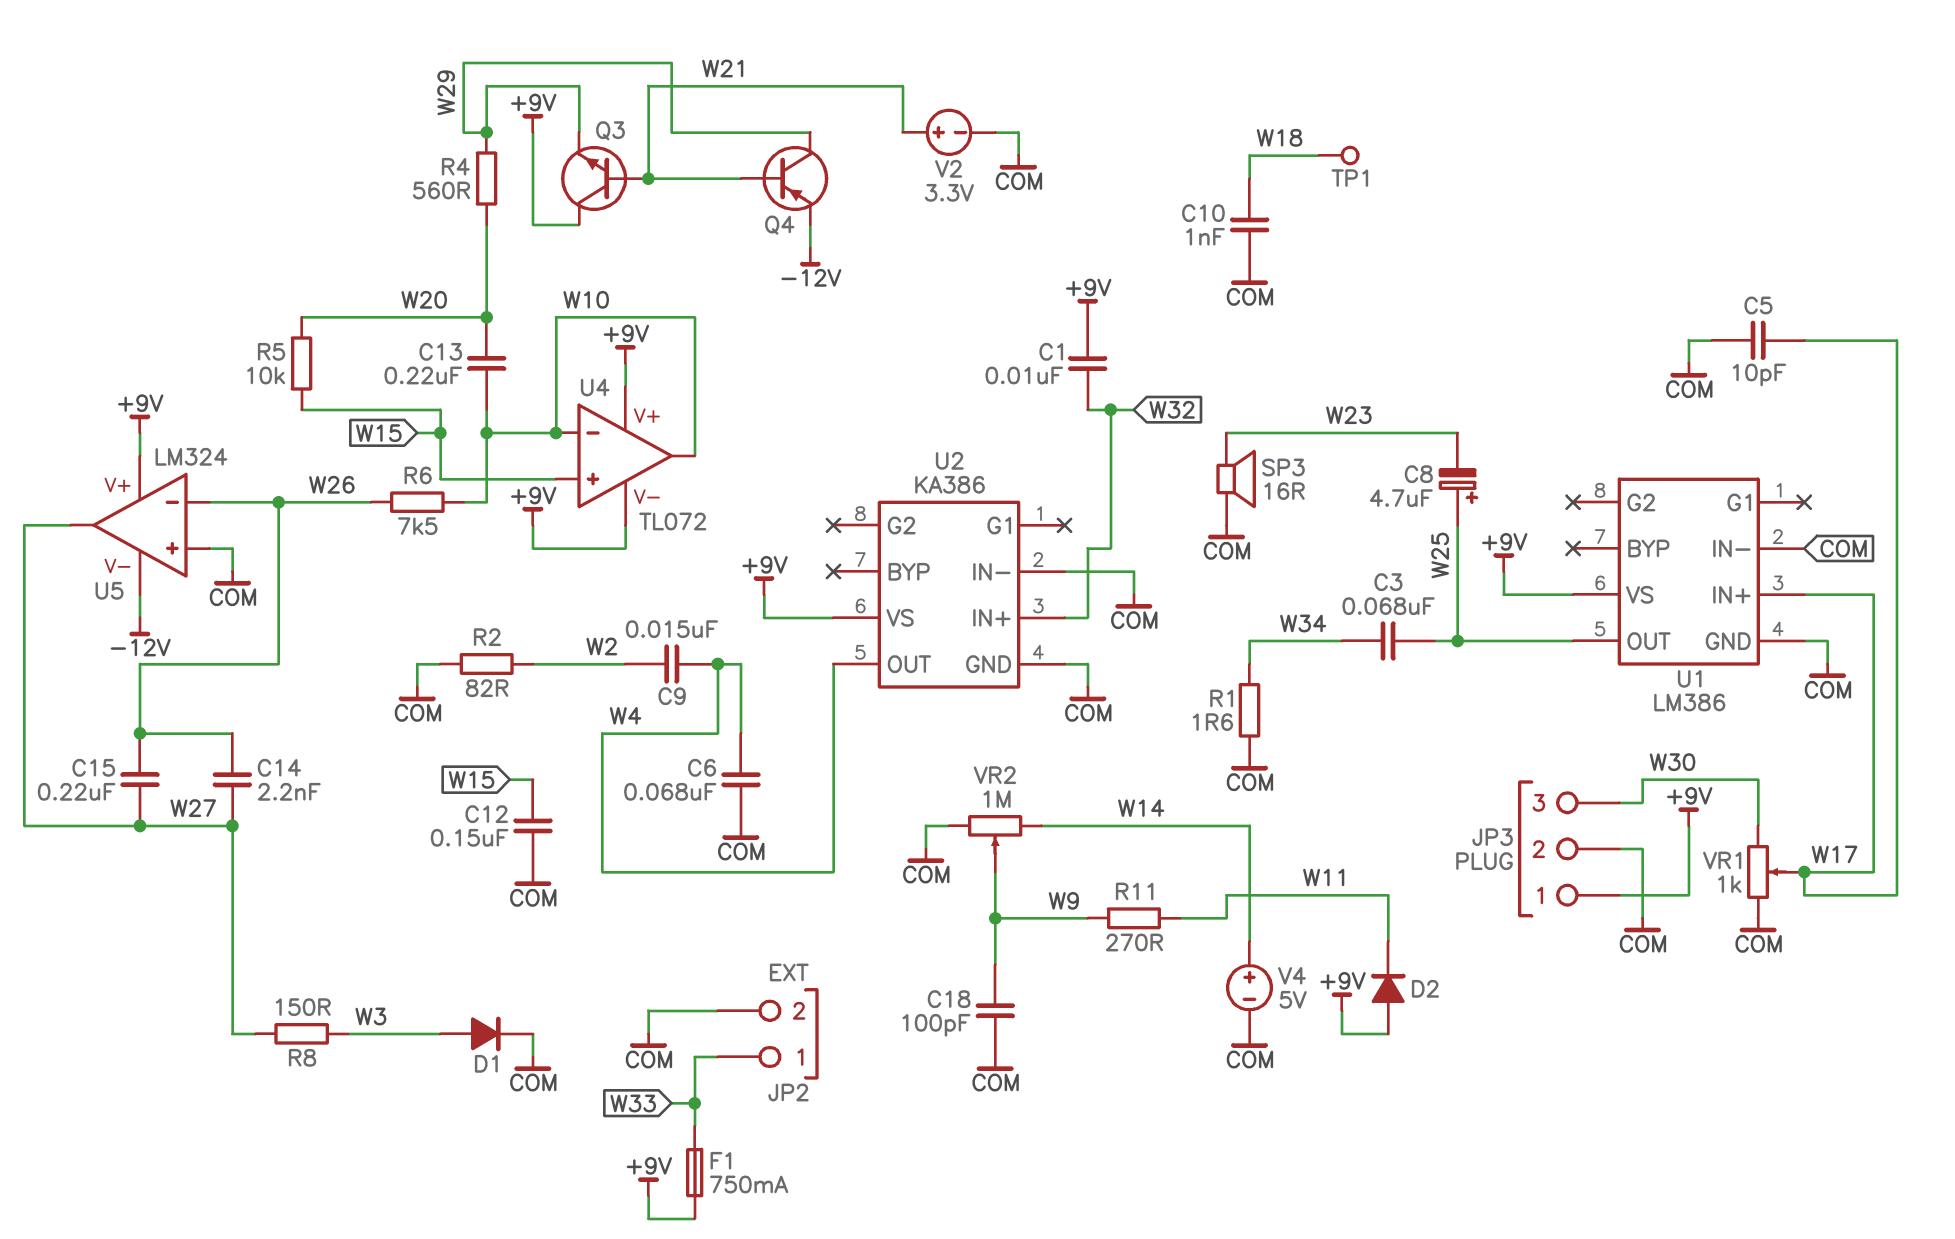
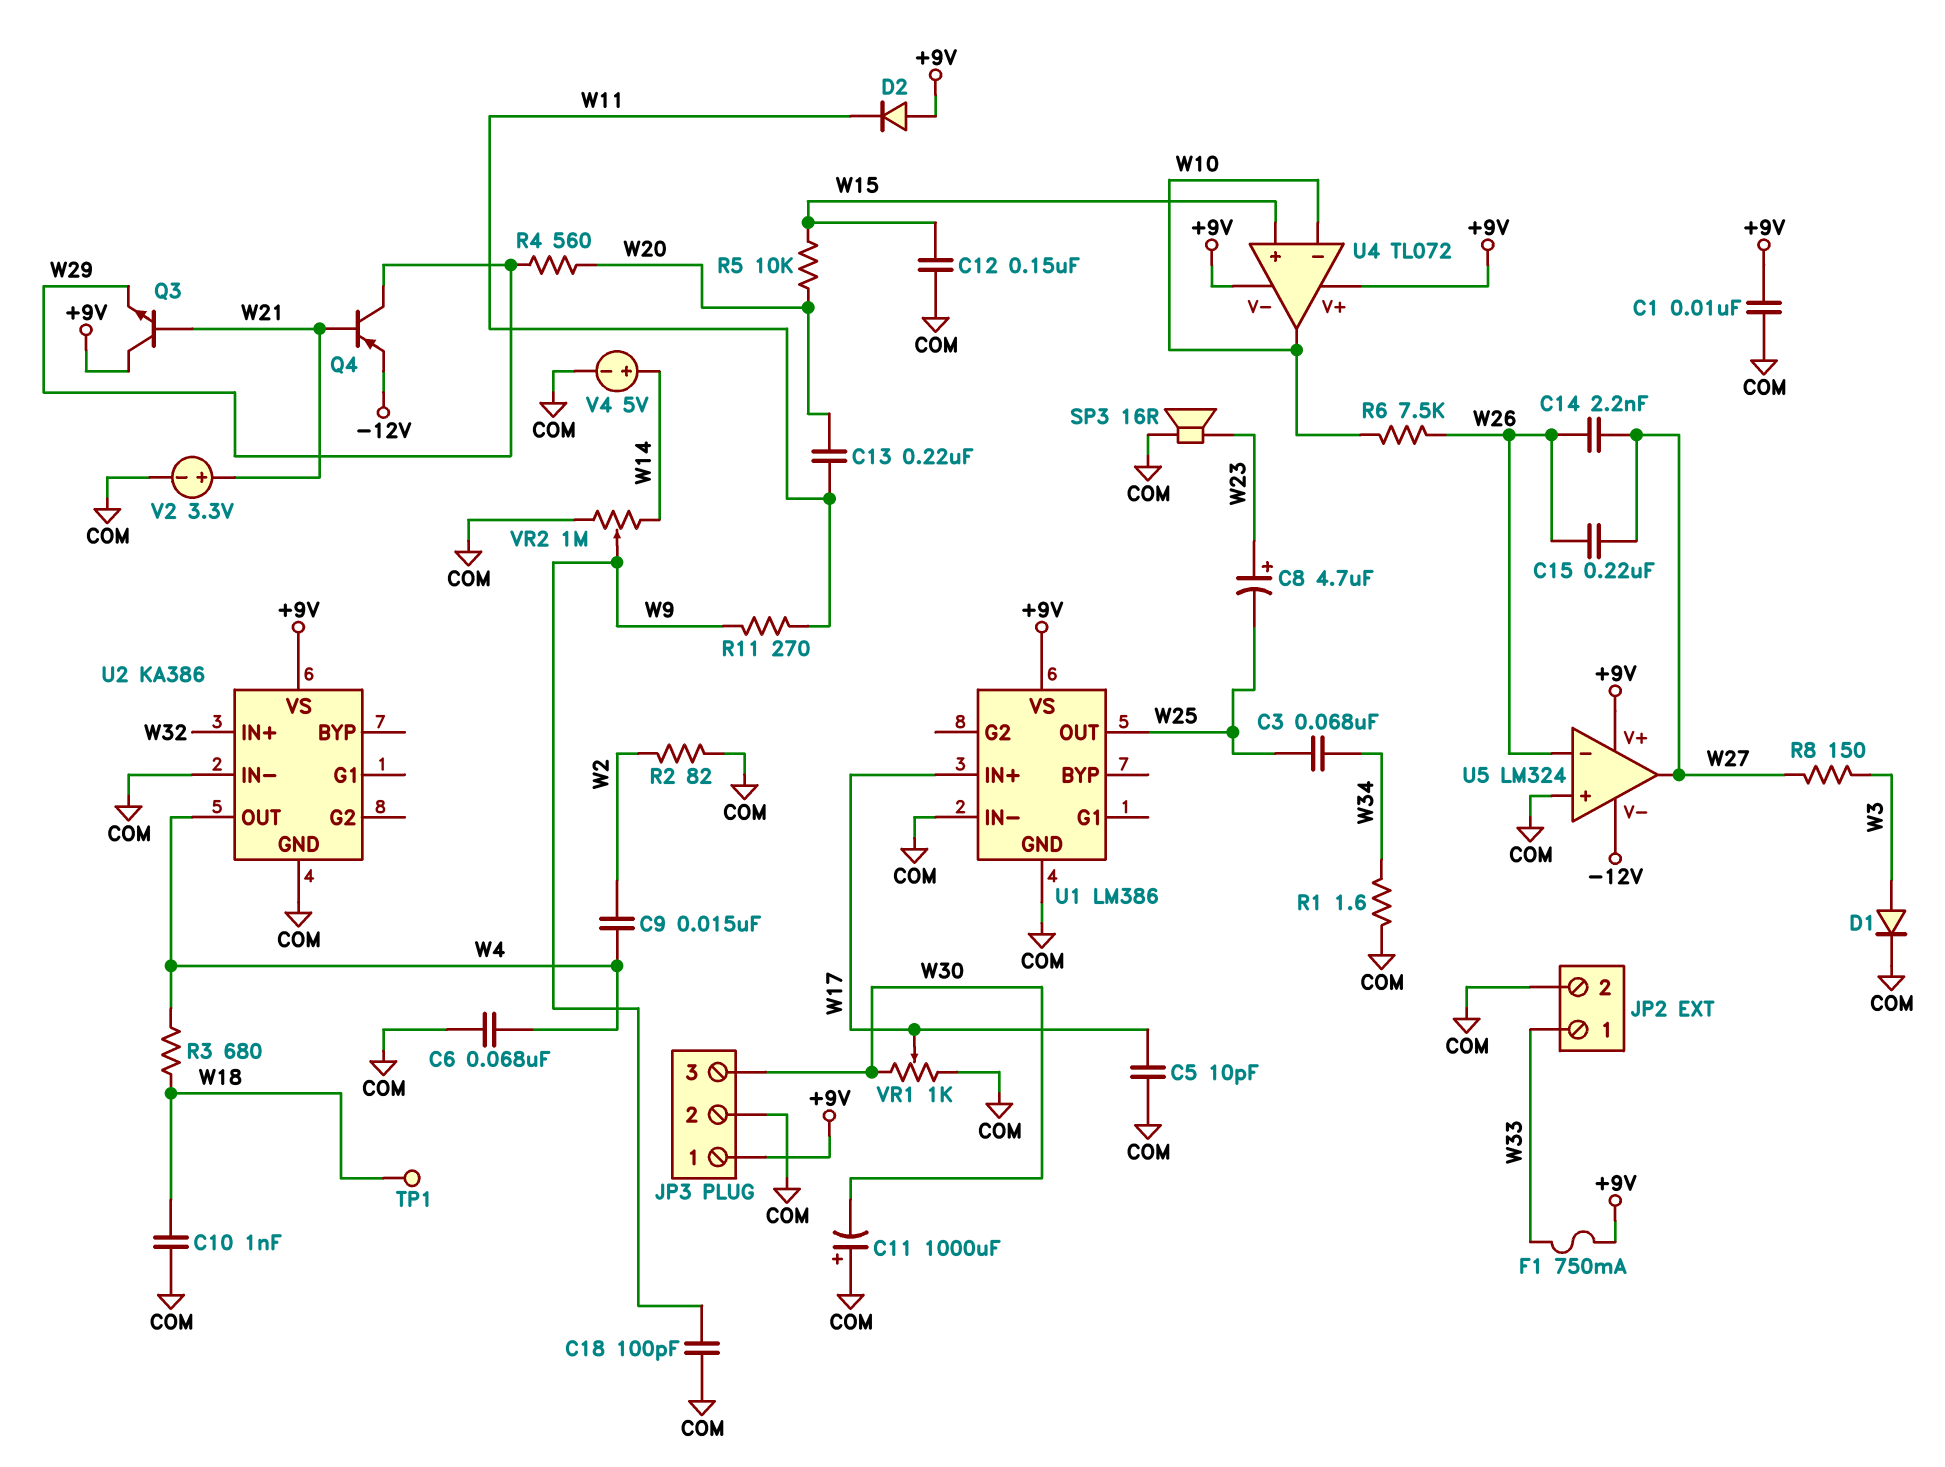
C1: 10nF (+9V, W32) -> 10nF (+9V, COM)
C8: 4.7uF (plus W25, minus W23) -> 4.7uF (plus W23, minus W25)
C11: none -> 1000uF (plus COM, minus W30)
C13: 220nF (W10, W20) -> 220nF (W11, W20)
R3: none -> 680 (W4, W18)

